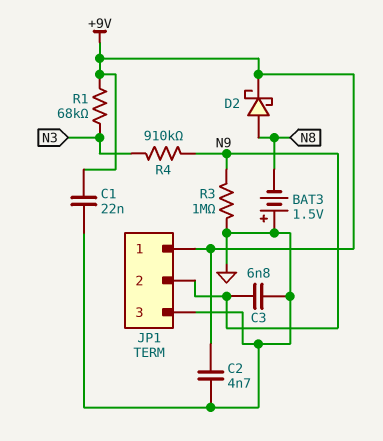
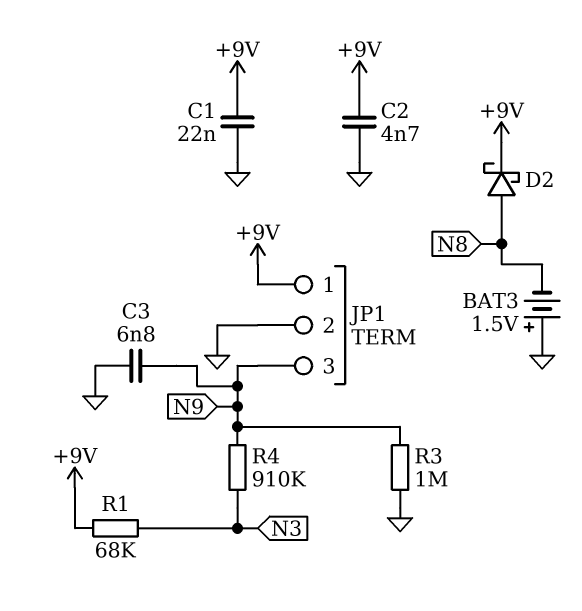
JP1 pin 2: N9 -> GND
JP1 pin 3: GND -> N9

